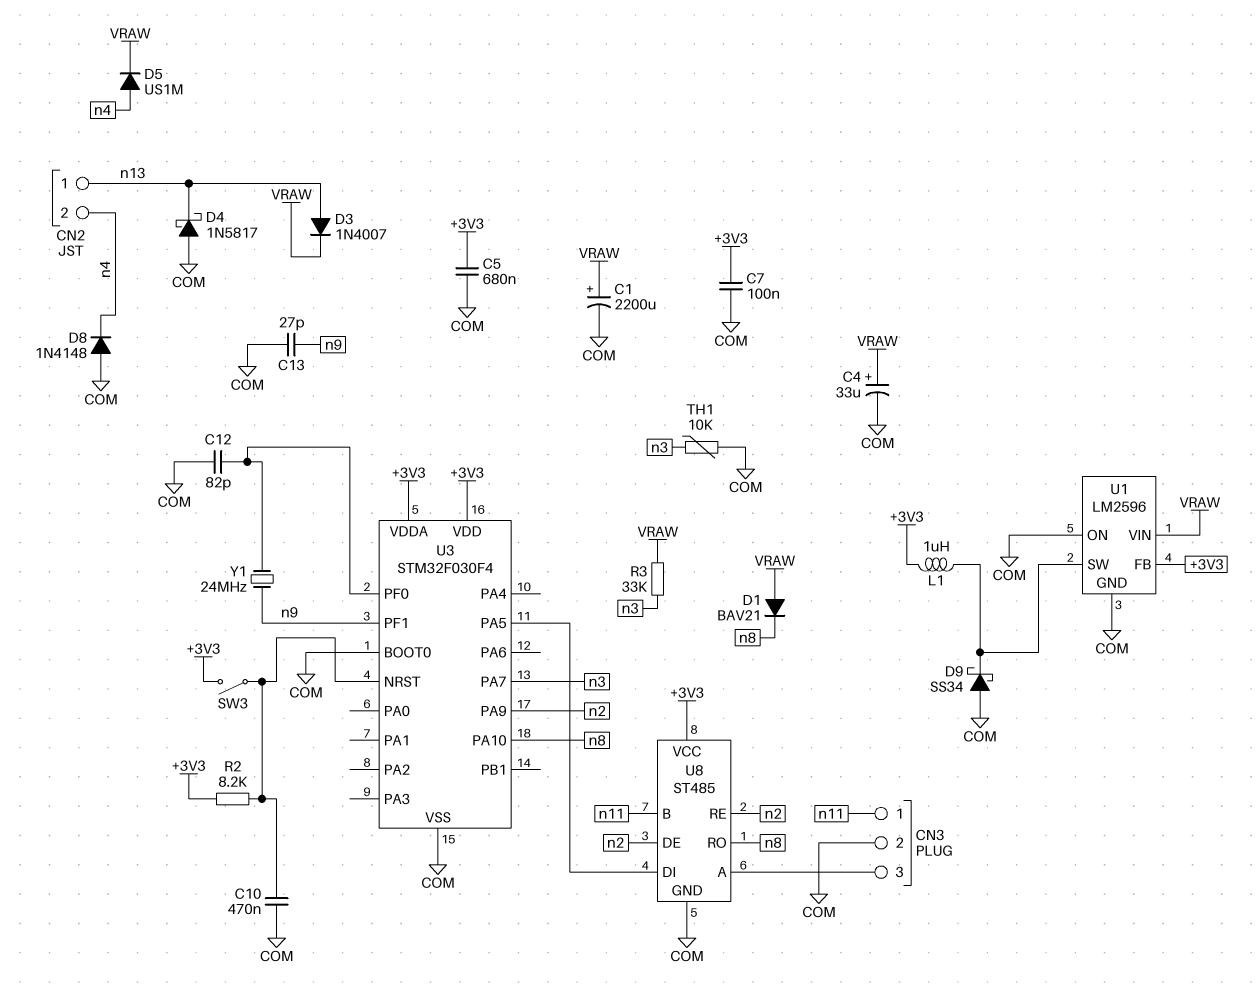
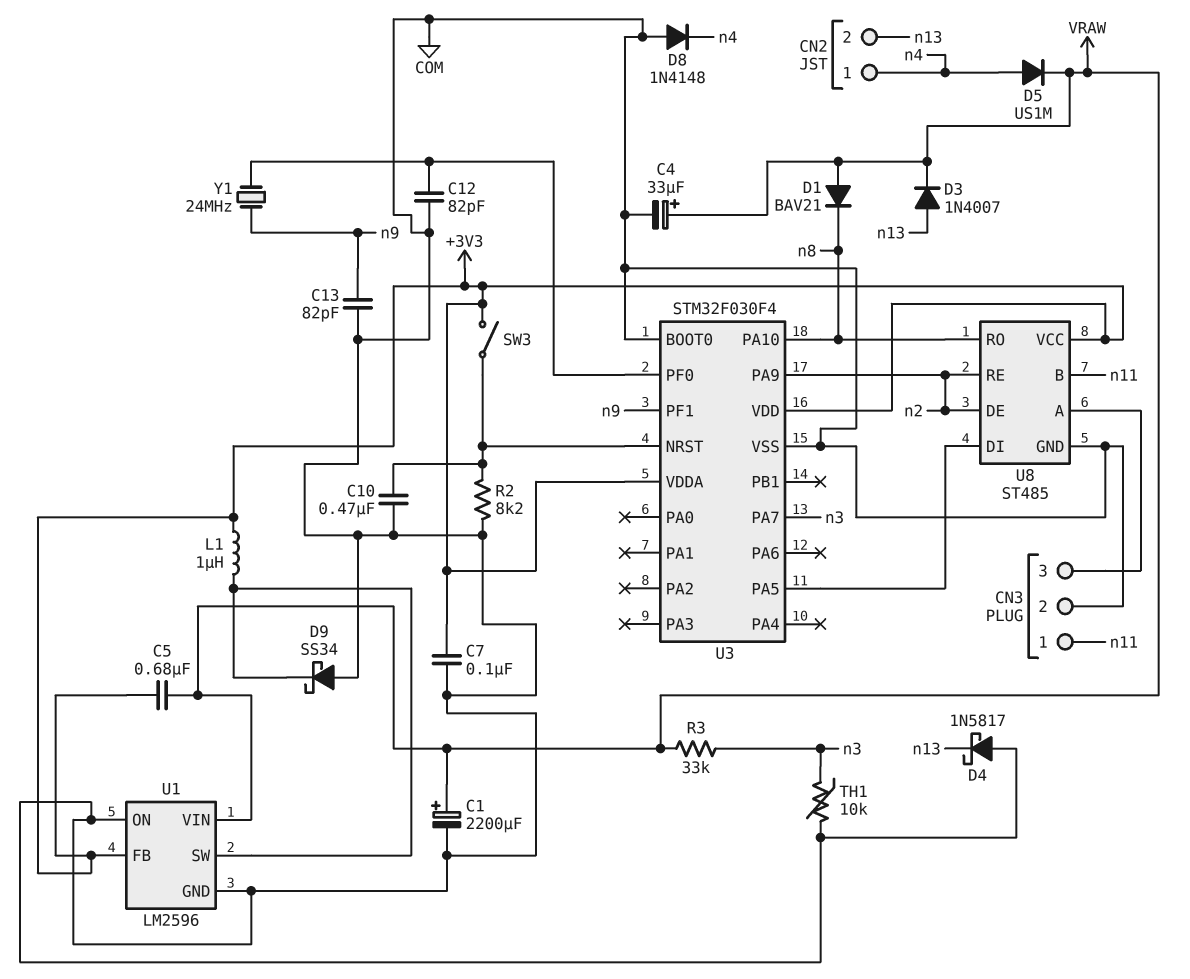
C5: 680nF (+3V3, COM) -> 680nF (+3V3, VRAW)
C13: 27pF (COM, n9) -> 82pF (COM, n9)
CN2 pin 1: n13 -> n4
CN2 pin 2: n4 -> n13
R2: 8.2k (+3V3, U3/NRST) -> 8.2k (COM, U3/NRST)

